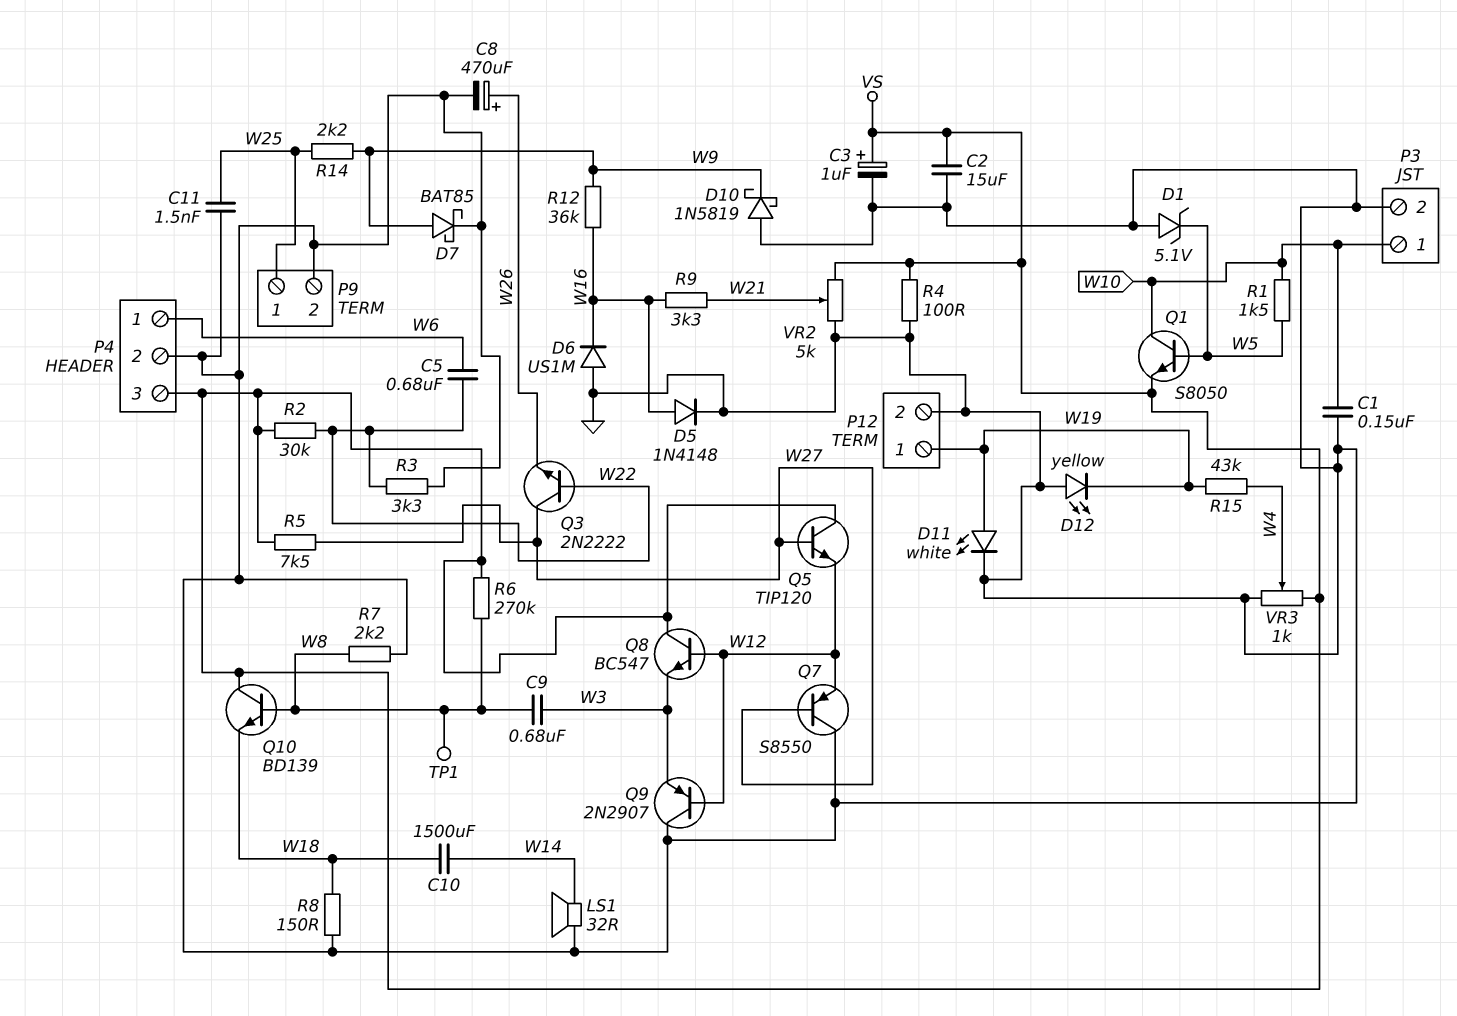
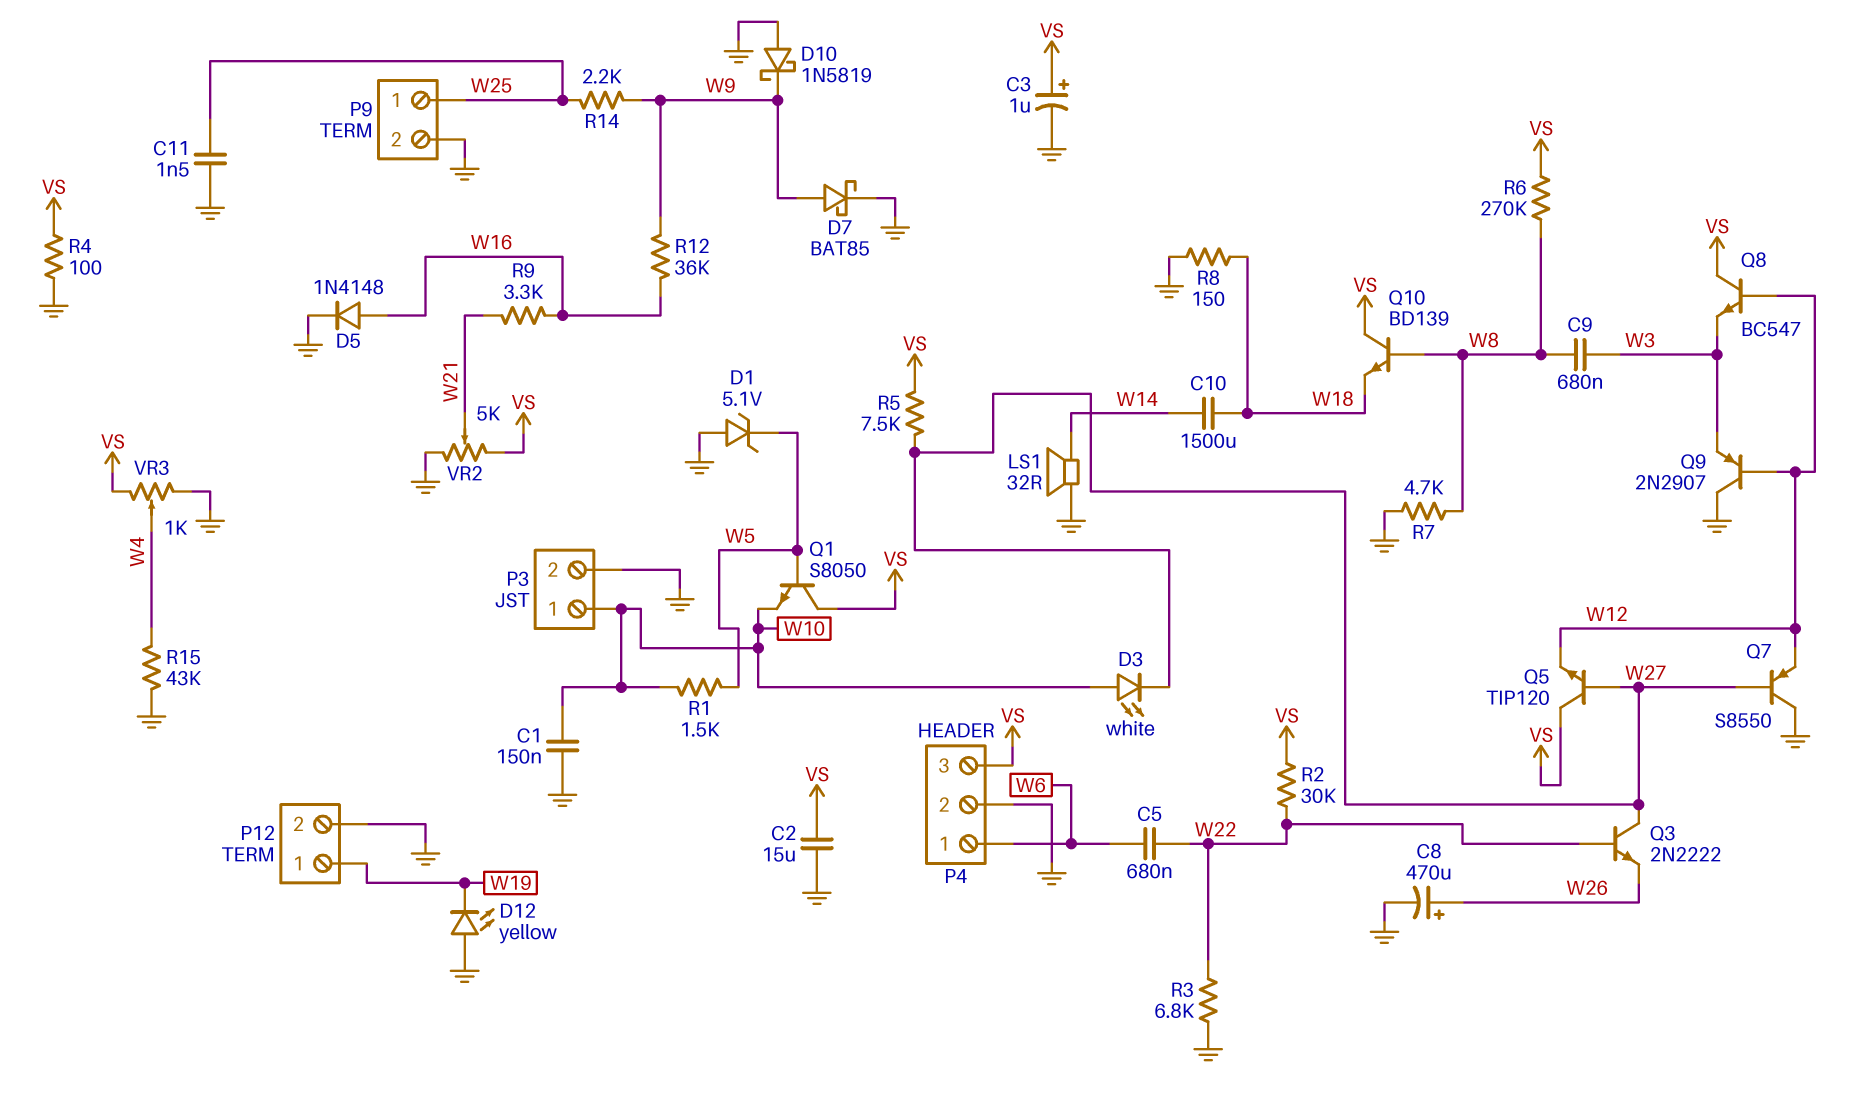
D3: none -> LED white (A W10, K W27)
D6: diode US1M (A GND, K W16) -> none
D11: LED white (A W19, K GND) -> none
Q1: NPN S8050 (B W5, C W10, E VS) -> NPN S8050 (B W5, C VS, E W10)
R3: 3.3k (GND, W22) -> 6.8k (GND, W22)
R7: 2.2k (GND, W8) -> 4.7k (GND, W8)
R15: 43k (W4, W19) -> 43k (GND, W4)
TP1: test point (W8) -> none

